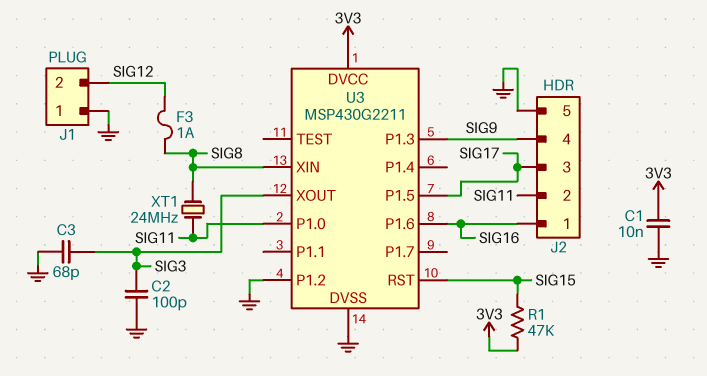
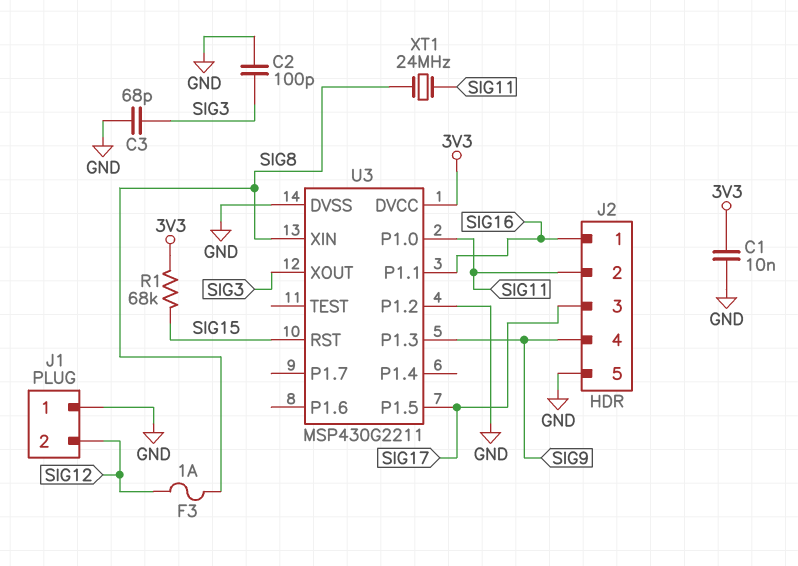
R1: 47k (3V3, SIG15) -> 68k (3V3, SIG15)
U3 pin P1.1: none -> SIG16
U3 pin P1.6: SIG16 -> none

